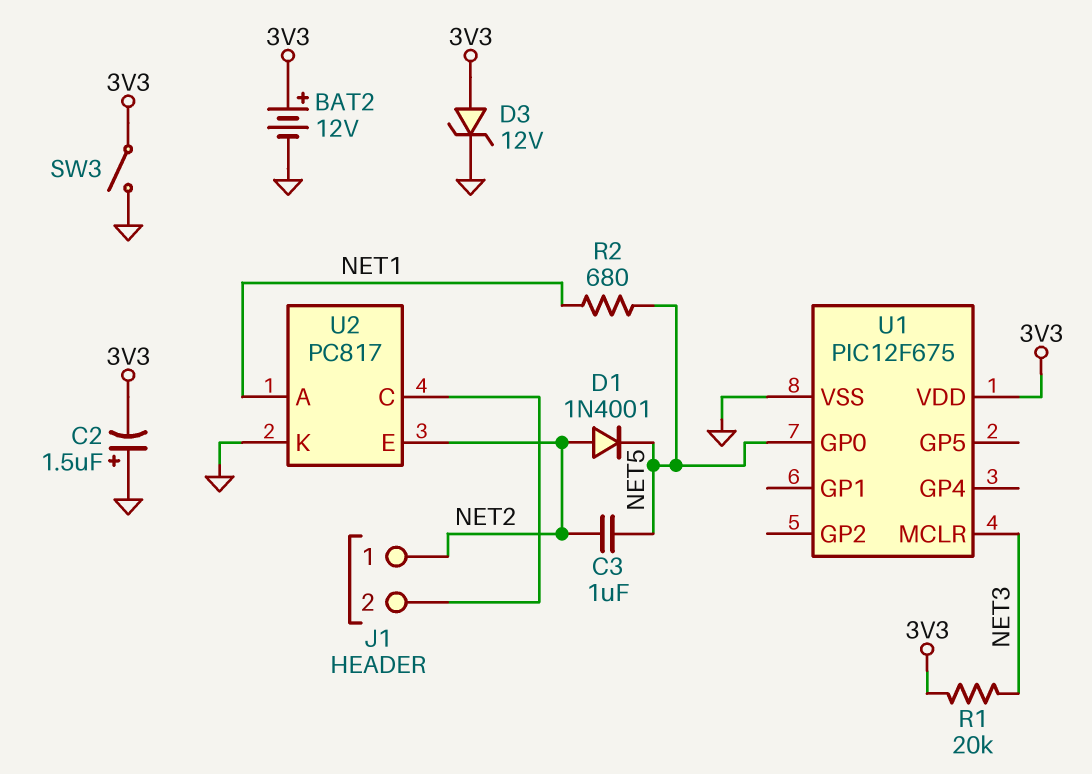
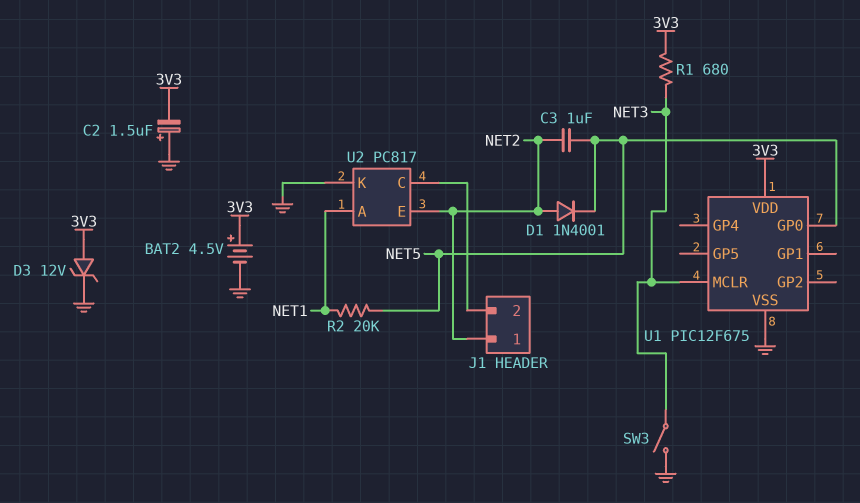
BAT2: 12V (plus 3V3, minus GND) -> 4.5V (plus 3V3, minus GND)
R1: 20k (3V3, NET3) -> 680 (3V3, NET3)
R2: 680 (NET1, NET5) -> 20k (NET1, NET5)
SW3: switch (3V3, GND) -> switch (GND, NET3)

